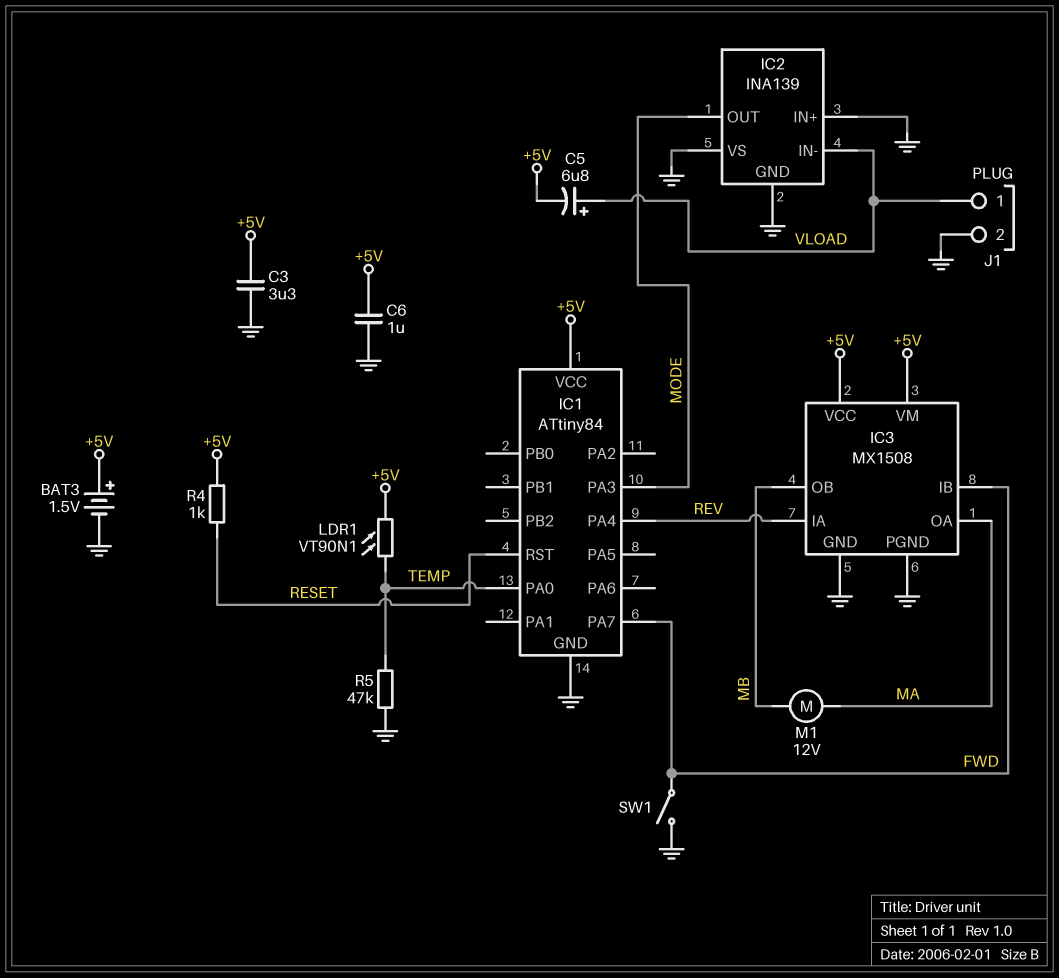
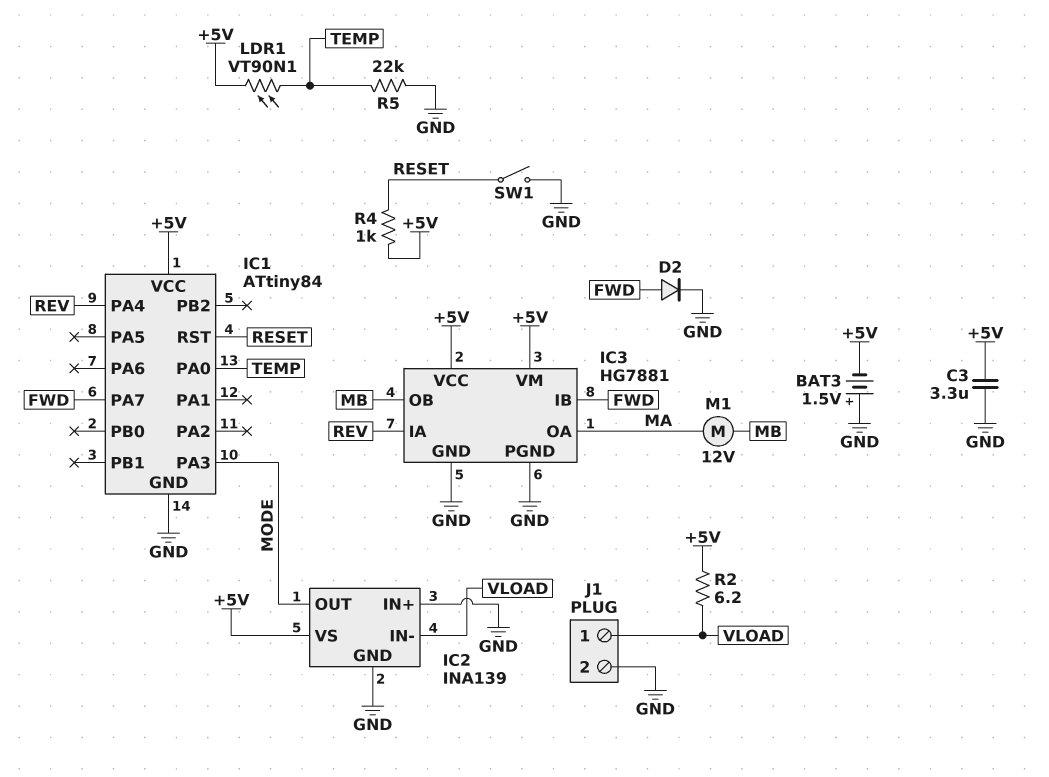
BAT3: 1.5V (plus +5V, minus GND) -> 1.5V (plus GND, minus +5V)
C5: 6.8uF (plus VLOAD, minus +5V) -> none
C6: 1uF (+5V, GND) -> none
D2: none -> diode (A FWD, K GND)
IC2 pin VS: GND -> +5V
IC3: MX1508 -> HG7881
R2: none -> 6.2 (+5V, VLOAD)
R5: 47k (GND, TEMP) -> 22k (GND, TEMP)
SW1: switch (FWD, GND) -> switch (GND, RESET)

